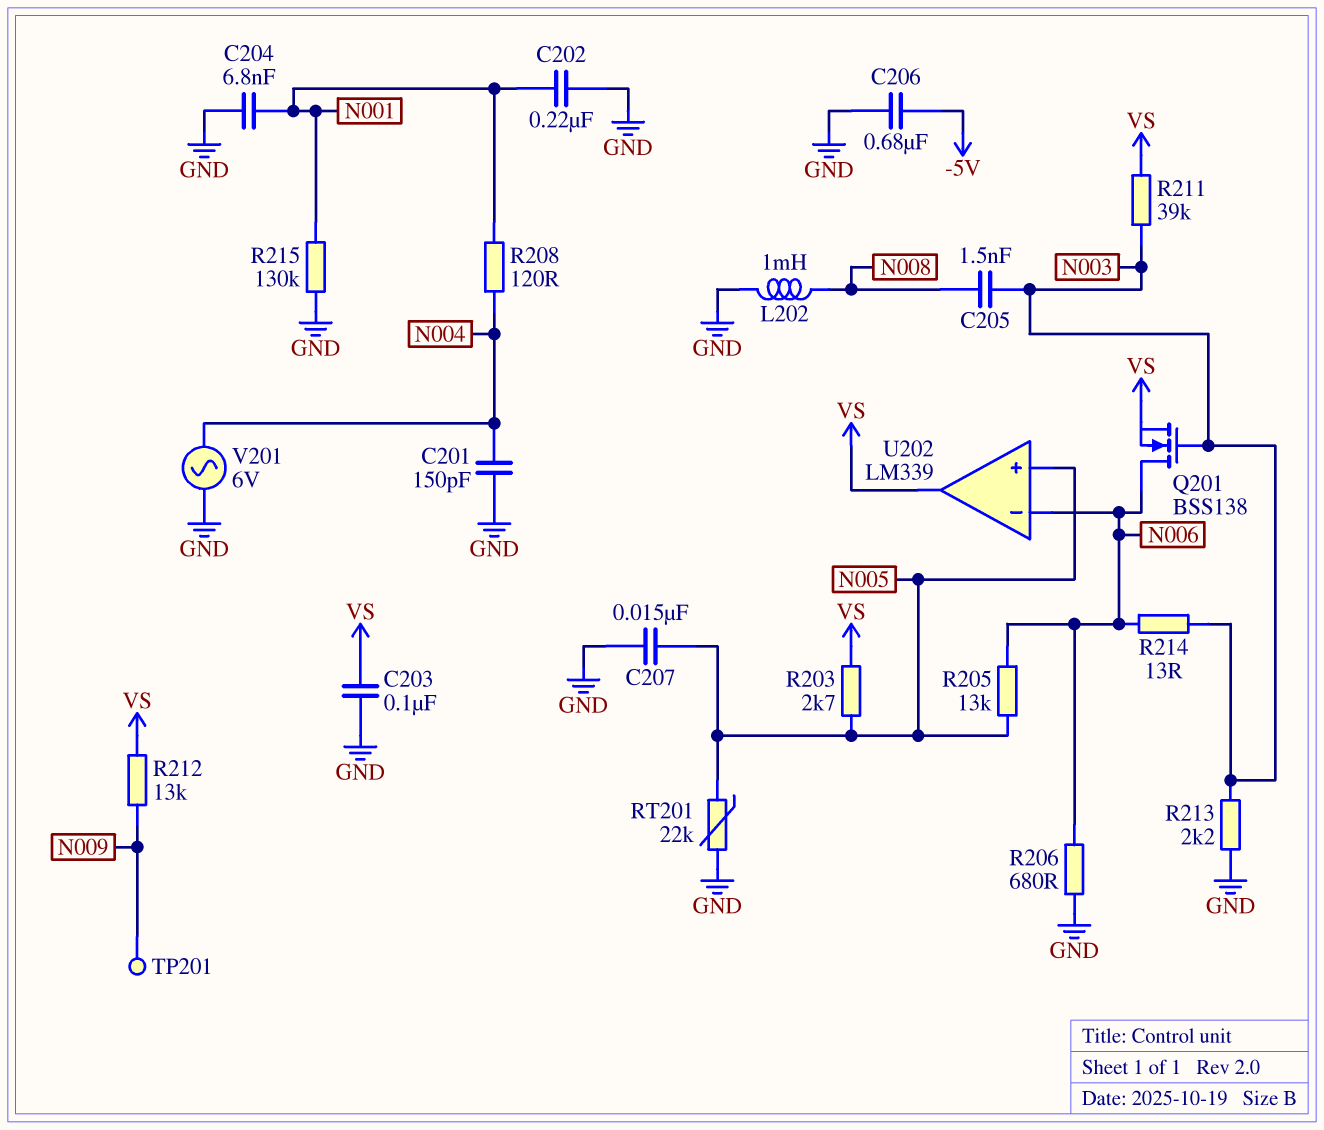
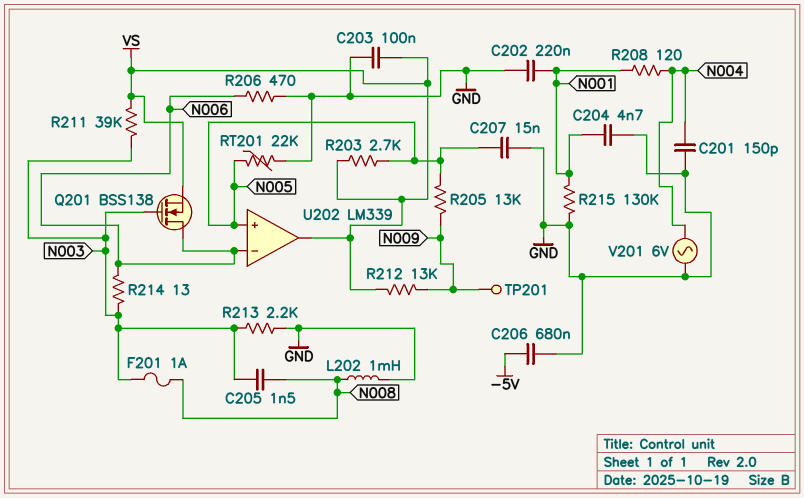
C204: 6.8nF (GND, N001) -> 4.7nF (GND, N001)
F201: none -> 1A (N003, N008)
R205: 13k (N005, N006) -> 13k (N005, N009)
R206: 680 (GND, N006) -> 470 (GND, N006)

